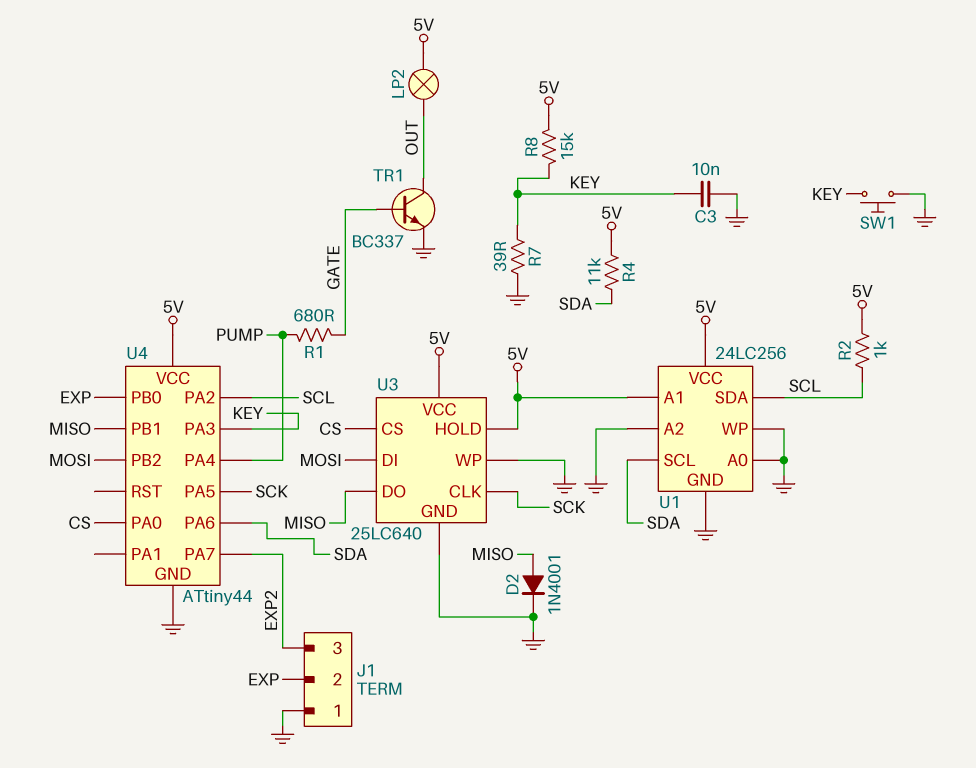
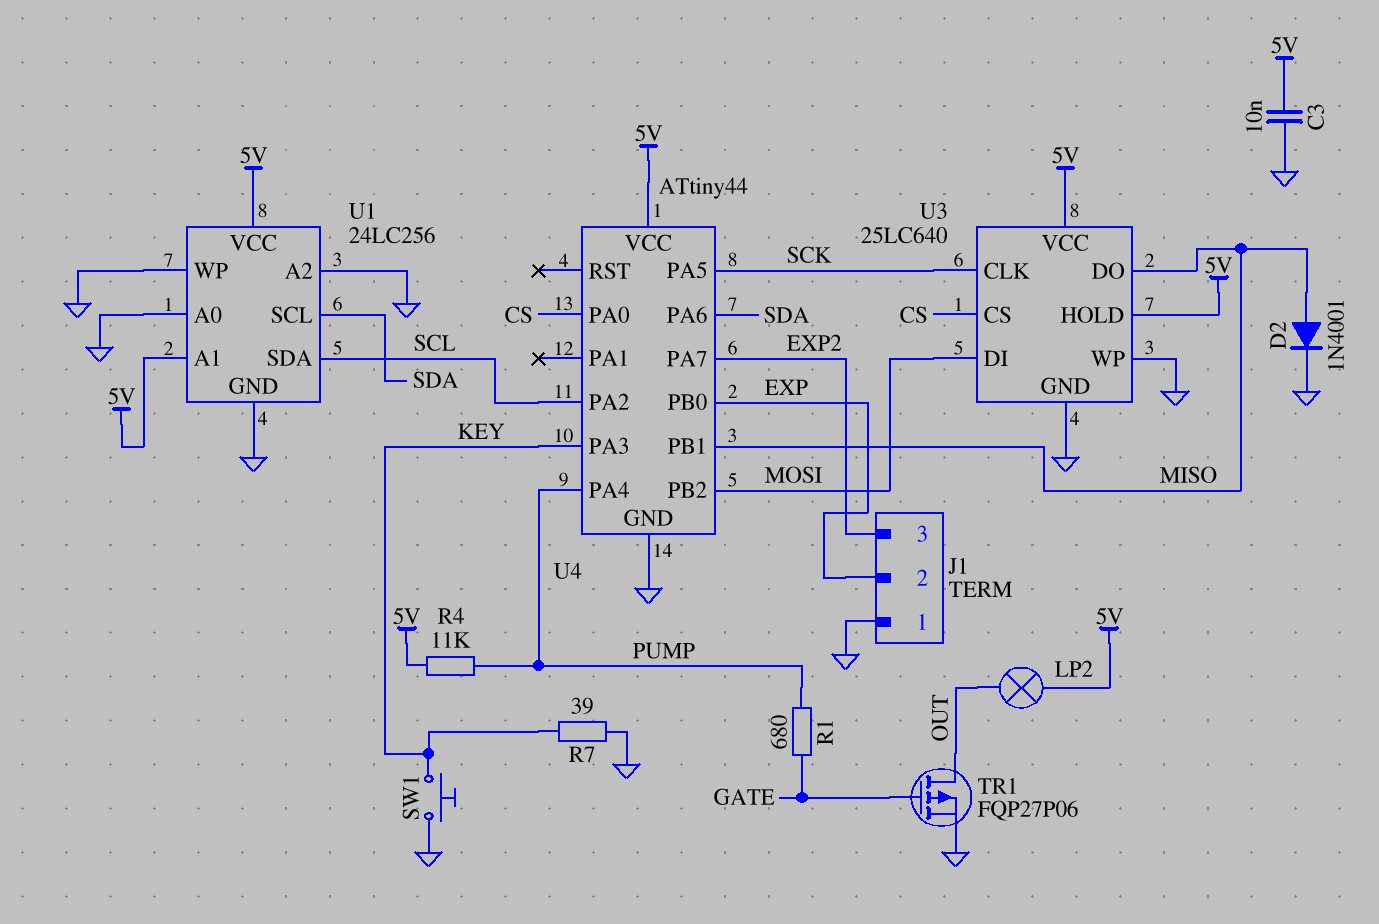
C3: 10nF (GND, KEY) -> 10nF (5V, GND)
R2: 1k (5V, SCL) -> none
R4: 11k (5V, SDA) -> 11k (5V, PUMP)
R8: 15k (5V, KEY) -> none
TR1: NPN BC337 (B GATE, C OUT, E GND) -> PMOS FQP27P06 (G GATE, D OUT, S GND)

